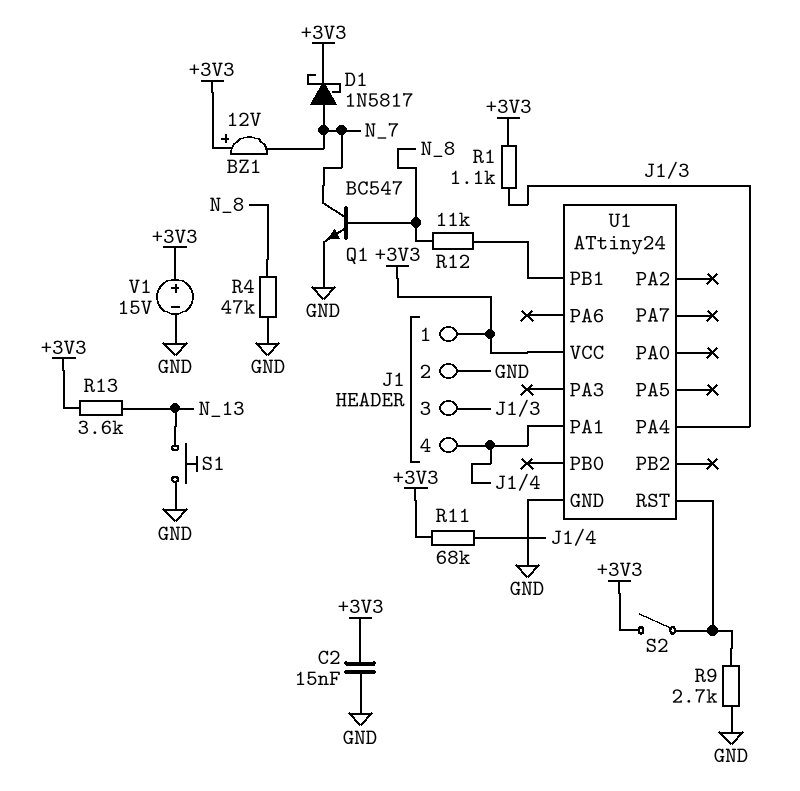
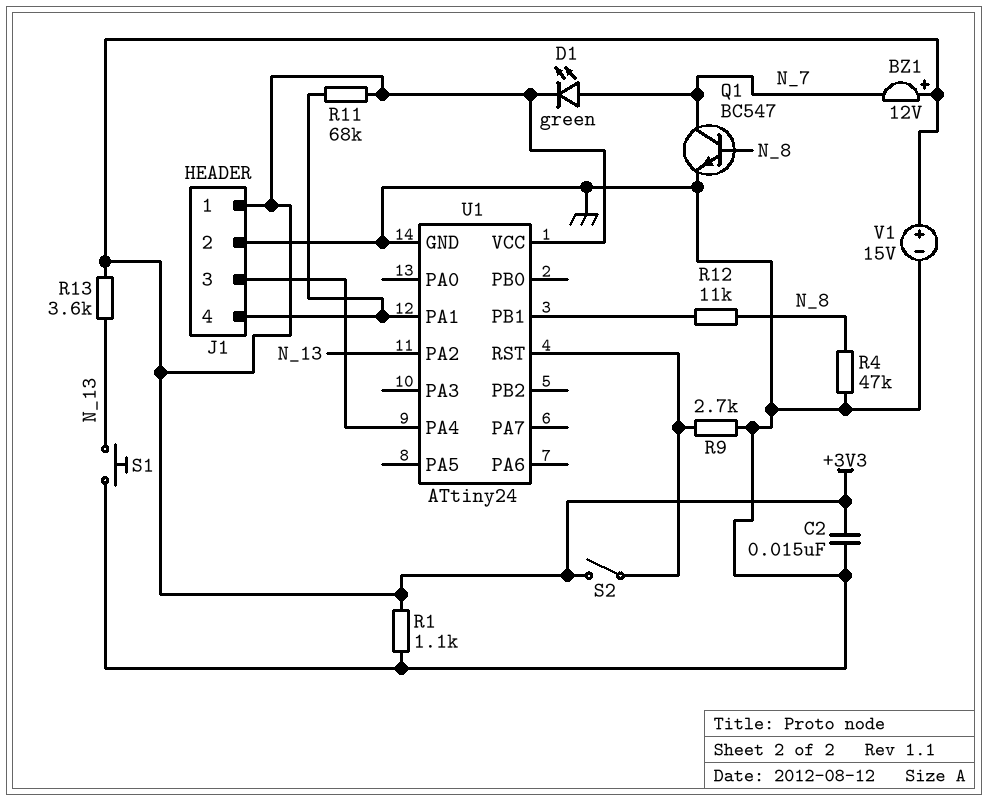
D1: schottky 1N5817 (A N_7, K +3V3) -> LED green (A N_7, K +3V3)
R1: 1.1k (+3V3, J1/3) -> 1.1k (+3V3, GND)
U1 pin PA2: none -> N_13

